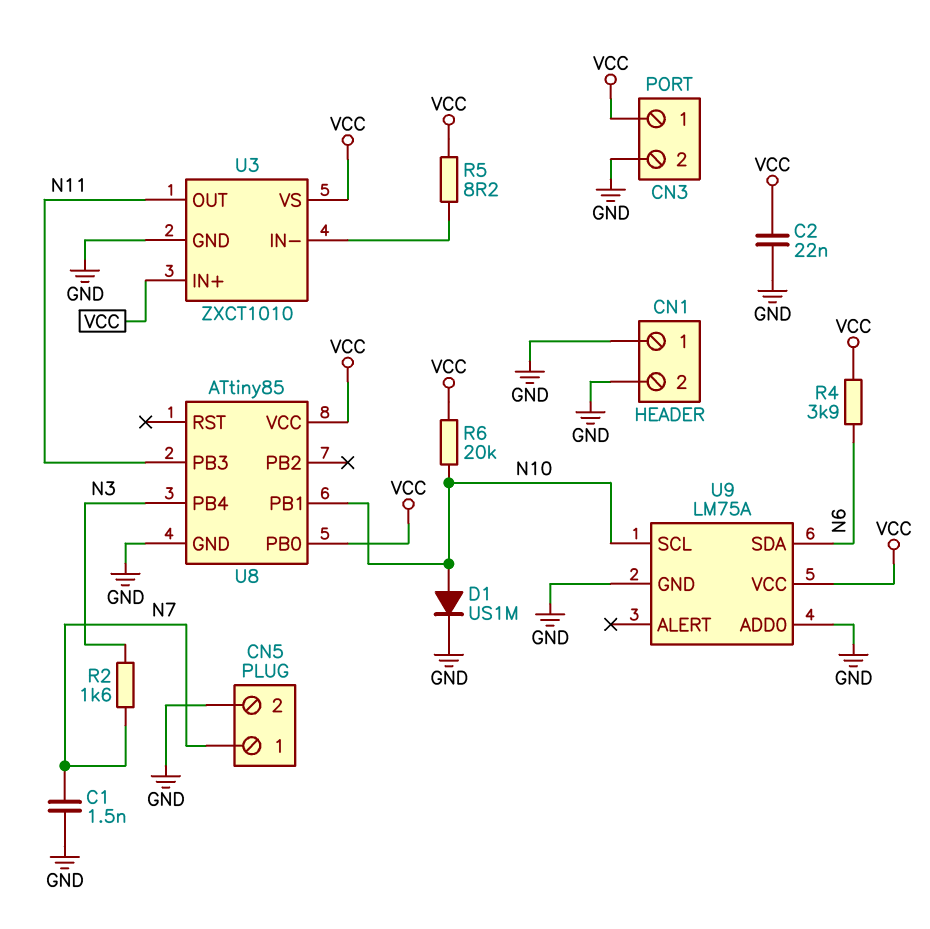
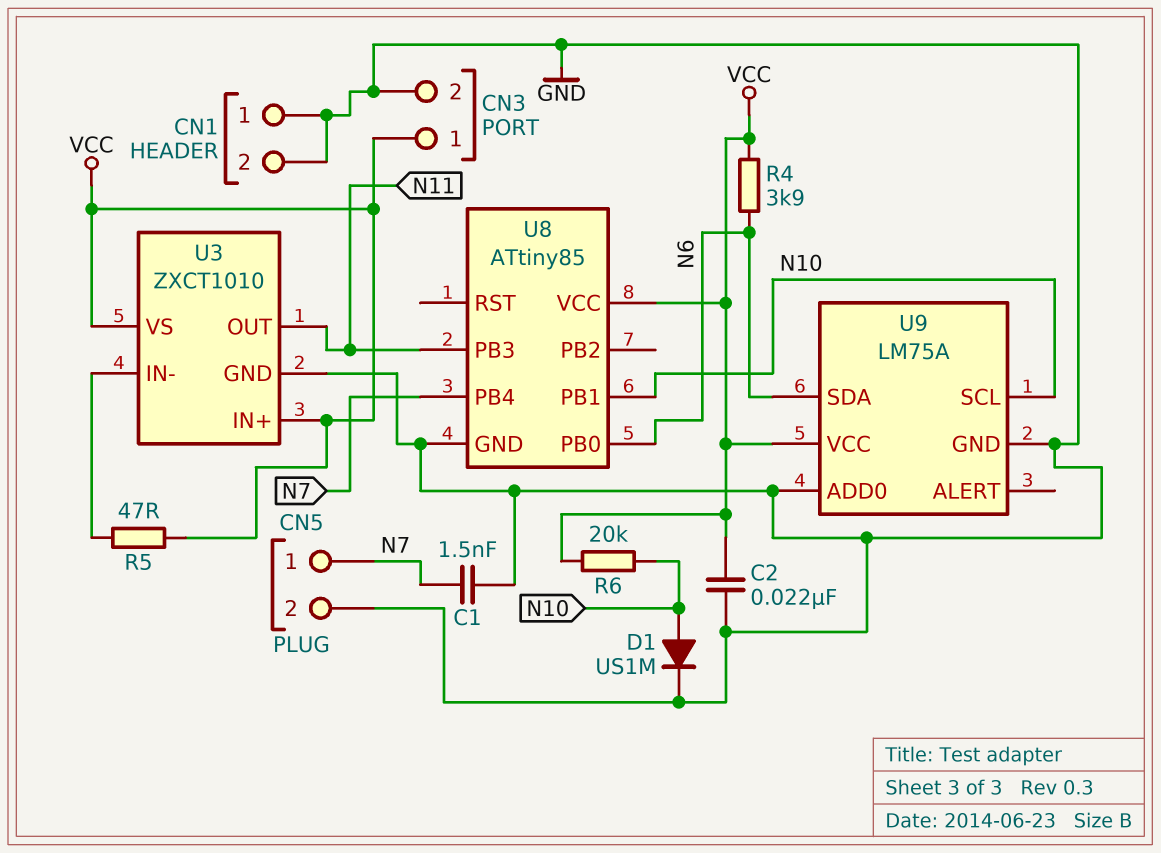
R2: 1.6k (N3, N7) -> none
R5: 8.2 (U3/IN-, VCC) -> 47 (U3/IN-, VCC)
U8 pin PB0: VCC -> N6
U8 pin PB4: N3 -> N7

